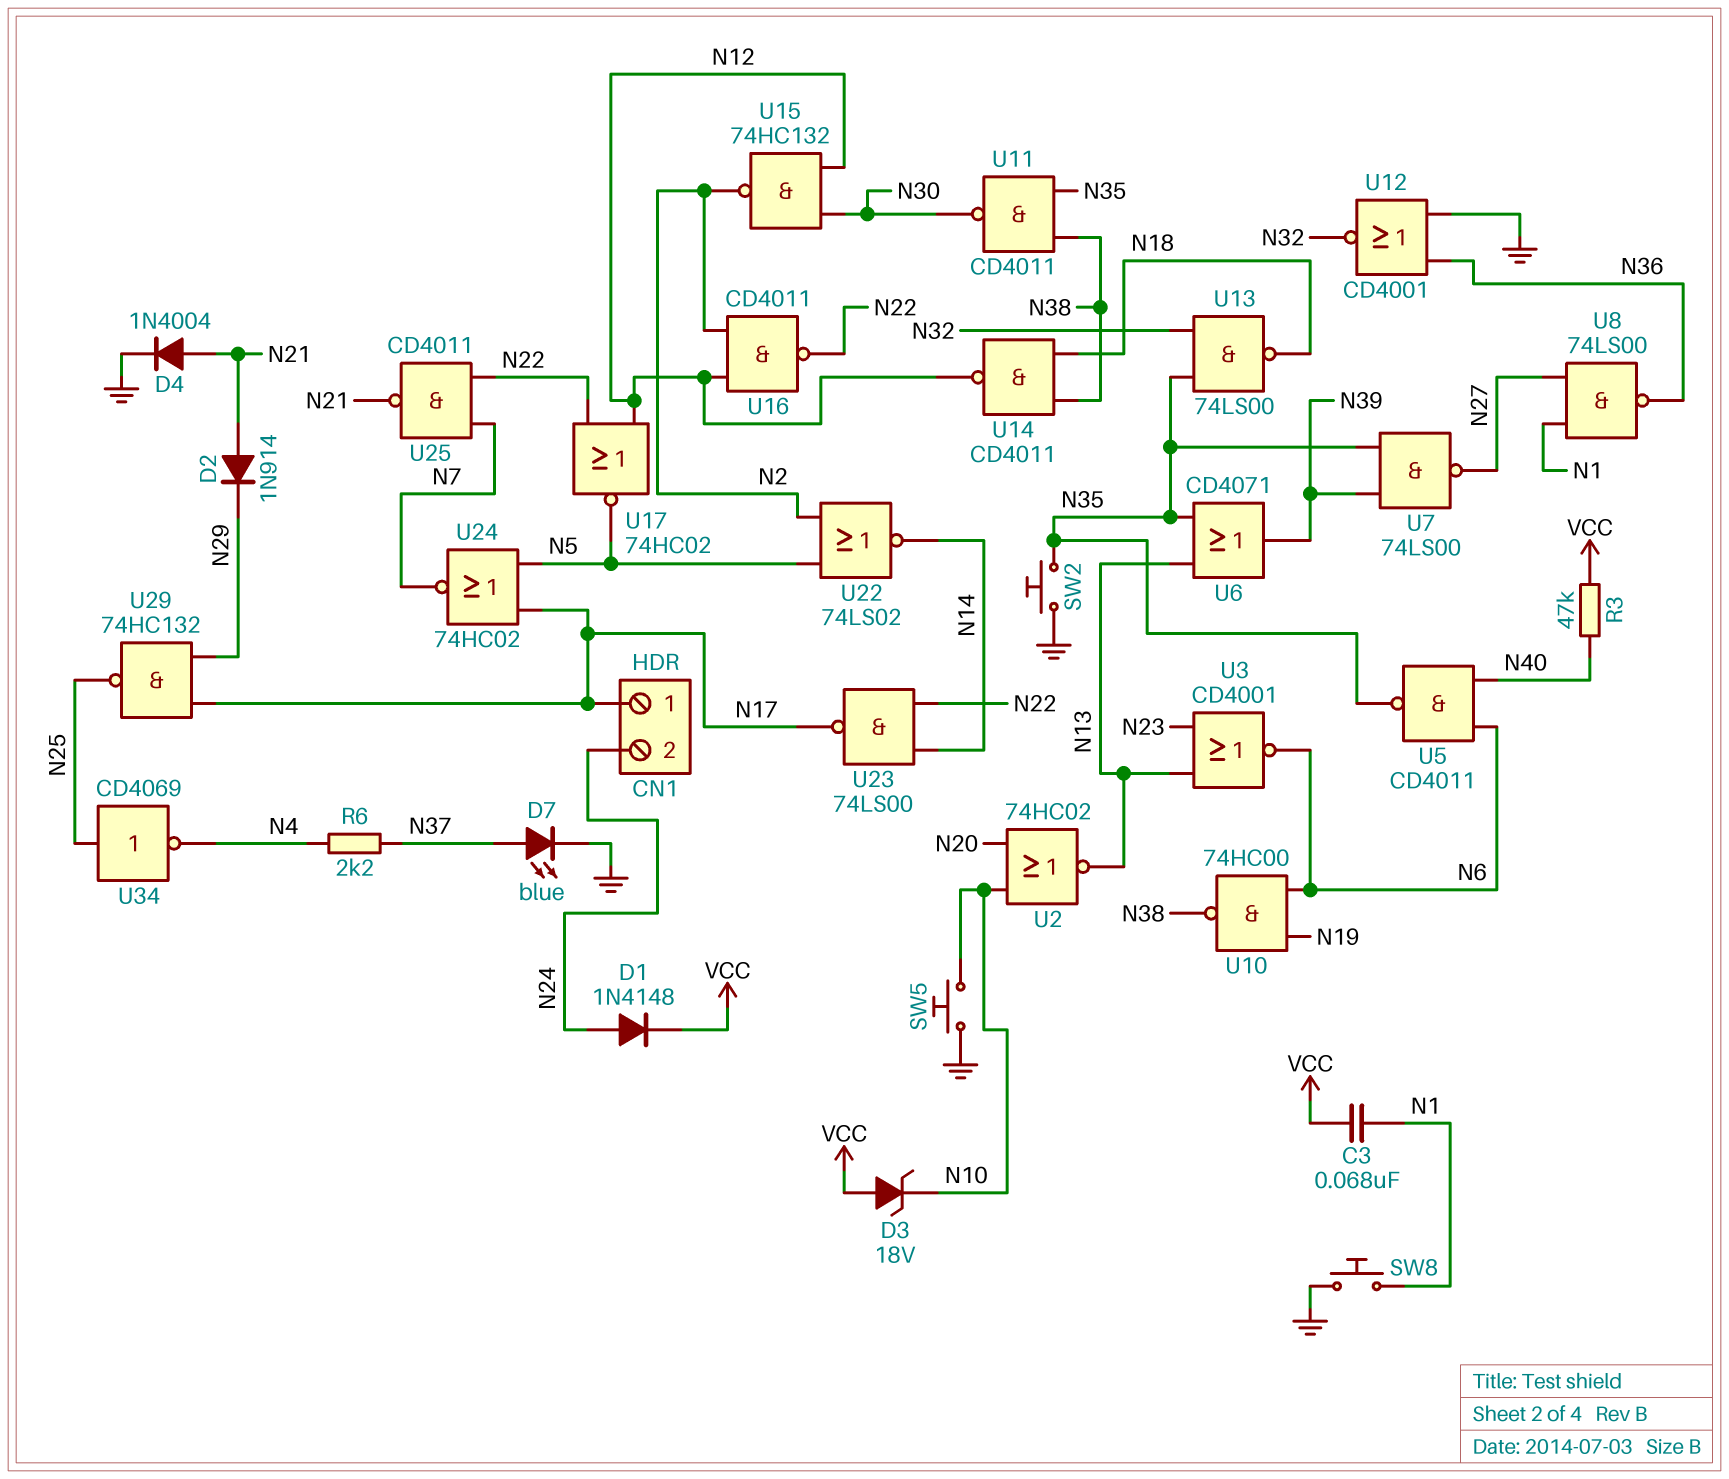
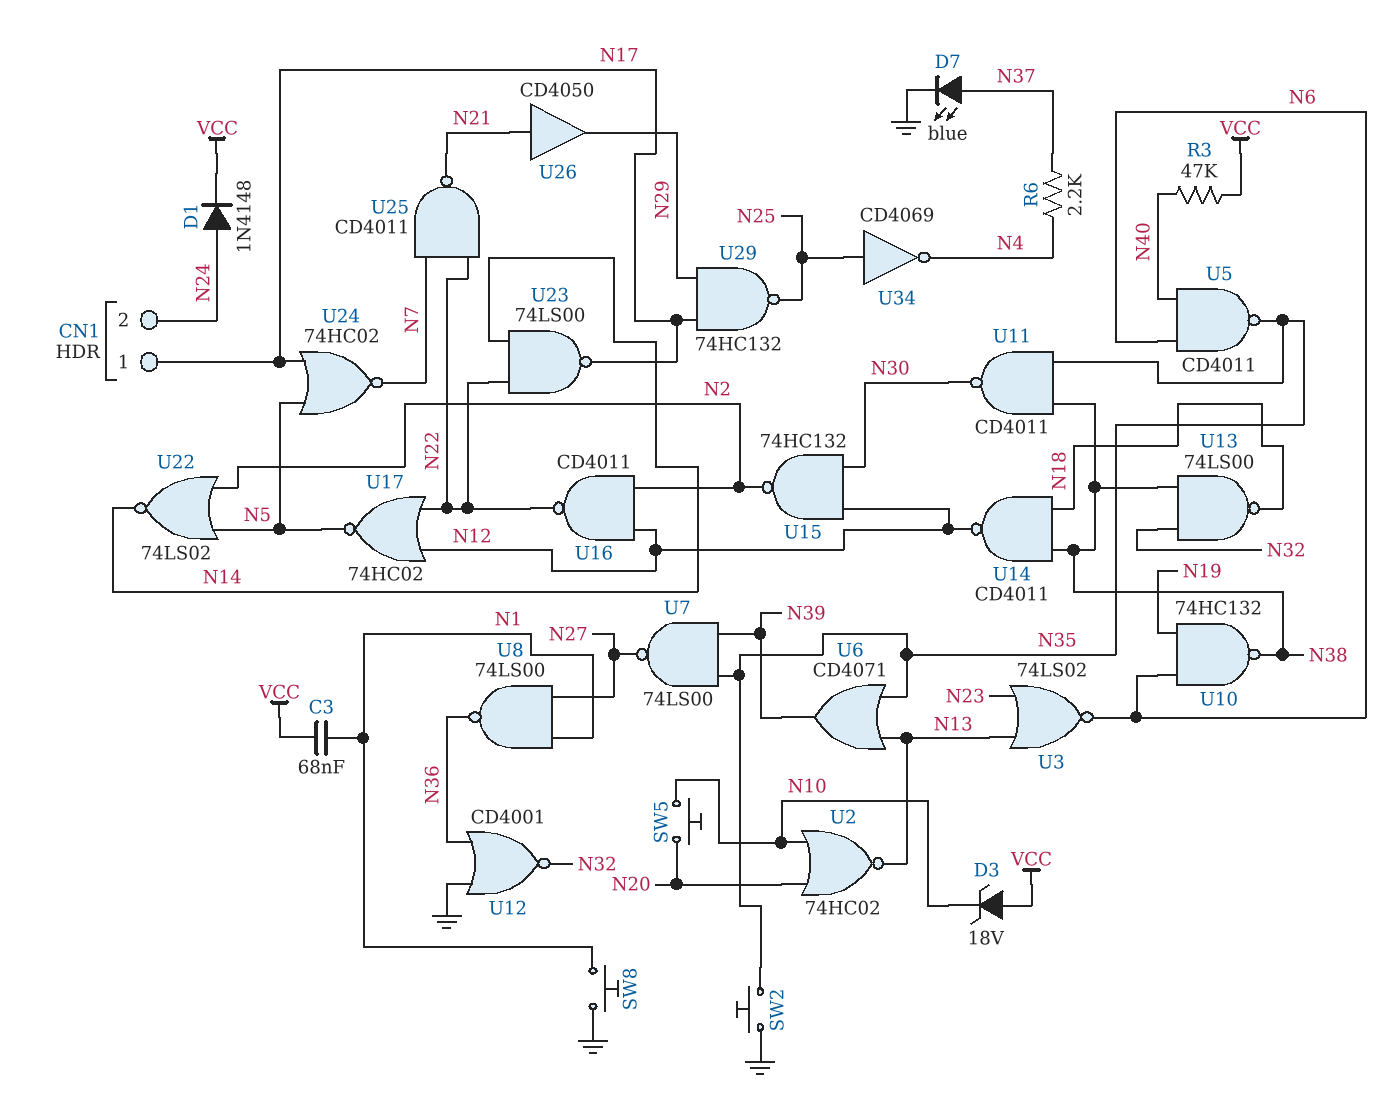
D2: diode 1N914 (A N21, K N29) -> none
D4: diode 1N4004 (A N21, K GND) -> none
SW5: button (GND, N10) -> button (N10, N20)
U3: NOR CD4001 (in N13, in N23, out N6) -> NOR 74LS02 (in N13, in N23, out N6)
U10: NAND 74HC00 (in N6, in N19, out N38) -> NAND 74HC132 (in N6, in N19, out N38)
U13: NAND 74LS00 (in N32, in N35, out N18) -> NAND 74LS00 (in N32, in N38, out N18)
U26: none -> buffer CD4050 (in N21, out N29)

